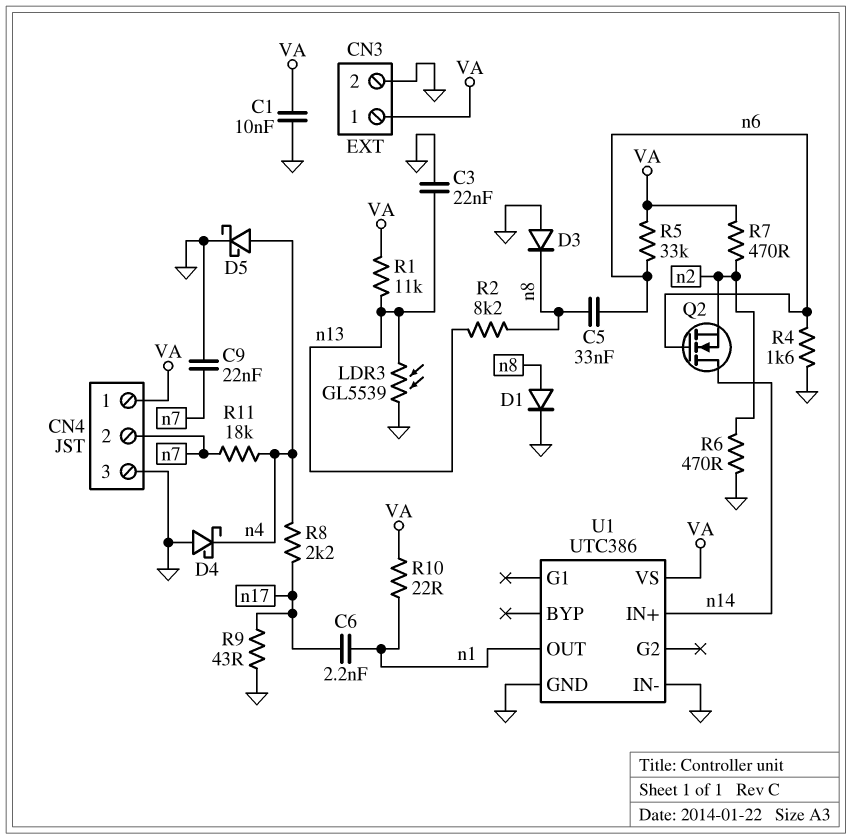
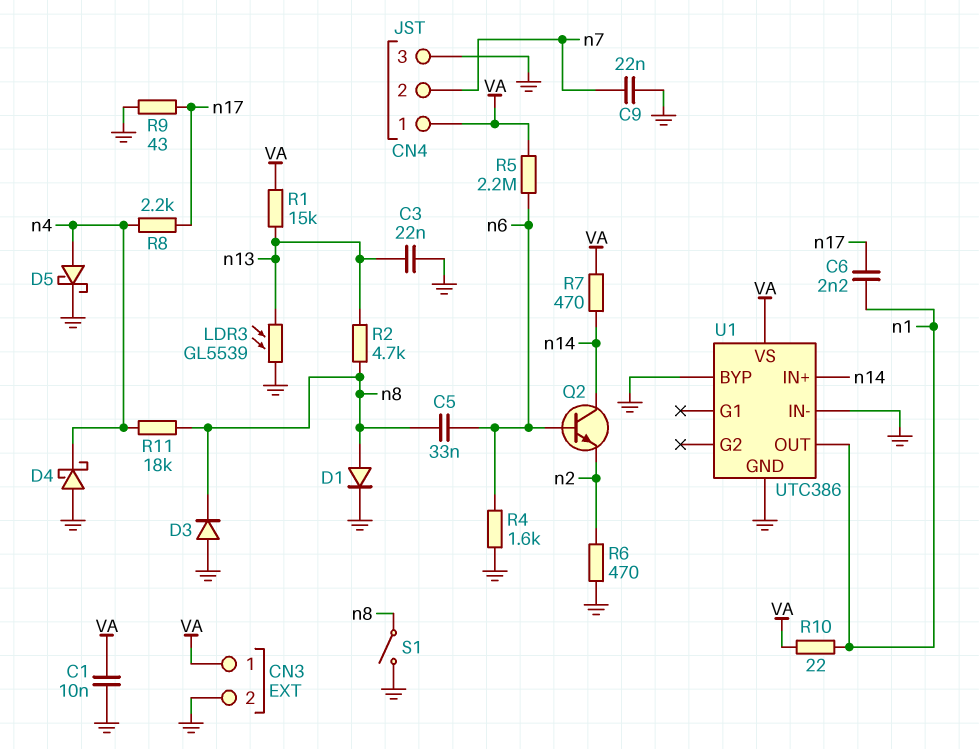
Q2: NMOS (G n6, D n14, S n2) -> NPN (B n6, C n14, E n2)
R1: 11k (VA, n13) -> 15k (VA, n13)
R2: 8.2k (n8, n13) -> 4.7k (n8, n13)
R5: 33k (VA, n6) -> 2.2M (VA, n6)
R7: 470 (VA, n2) -> 470 (VA, n14)
R11: 18k (n4, n7) -> 18k (n4, n8)
S1: none -> switch (GND, n8)
U1 pin BYP: none -> GND

